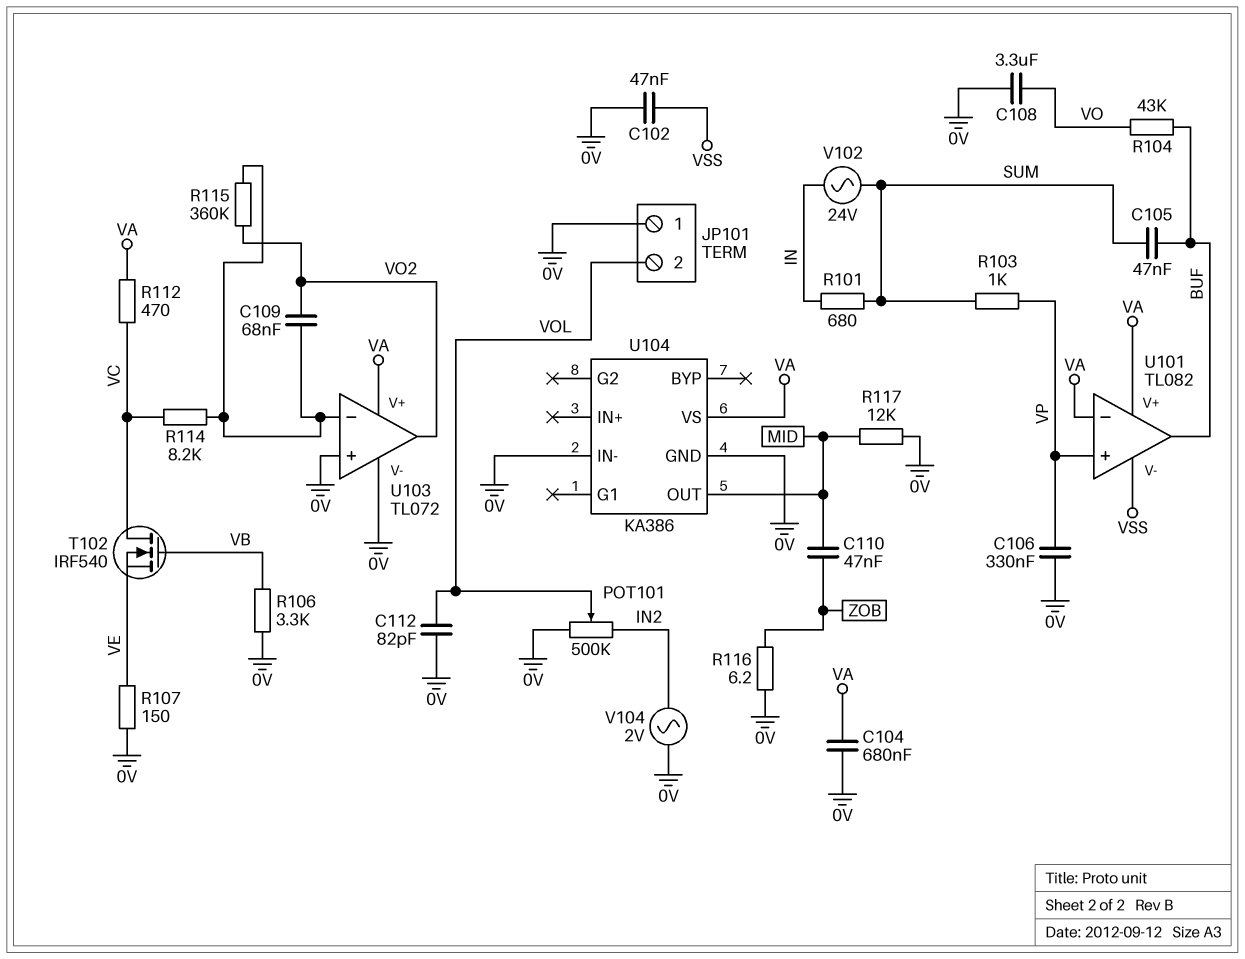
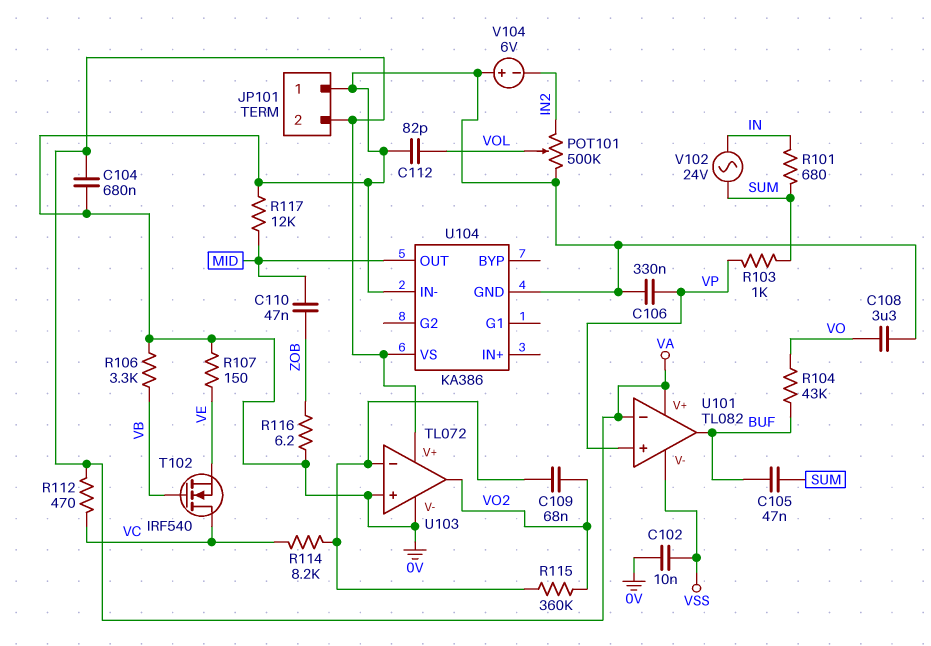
C102: 47nF (0V, VSS) -> 10nF (0V, VSS)
JP101 pin 2: VOL -> VA
V104: AC 2V (0V, IN2) -> 6V (plus 0V, minus IN2)

